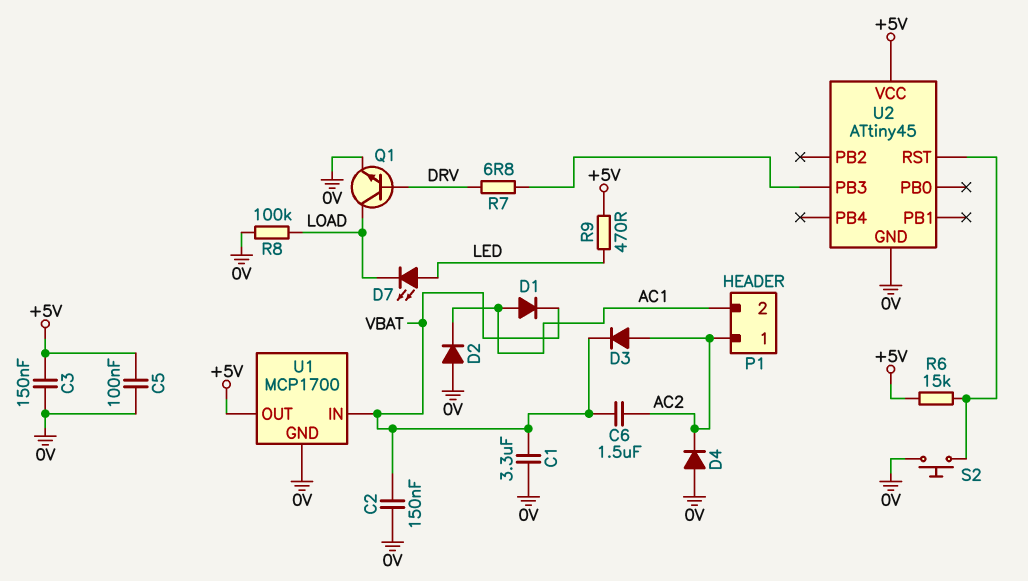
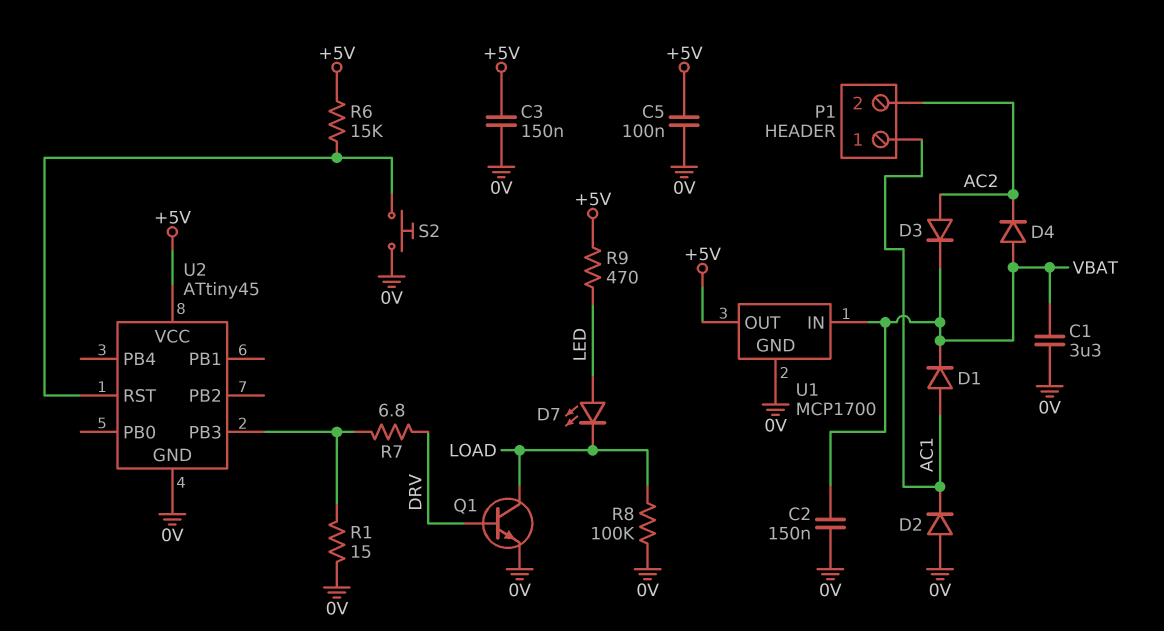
C6: 1.5uF (AC2, VBAT) -> none
D4: diode (A 0V, K AC2) -> diode (A VBAT, K AC2)
P1 pin 1: AC2 -> AC1
P1 pin 2: AC1 -> AC2
R1: none -> 15 (0V, U2/PB3)

